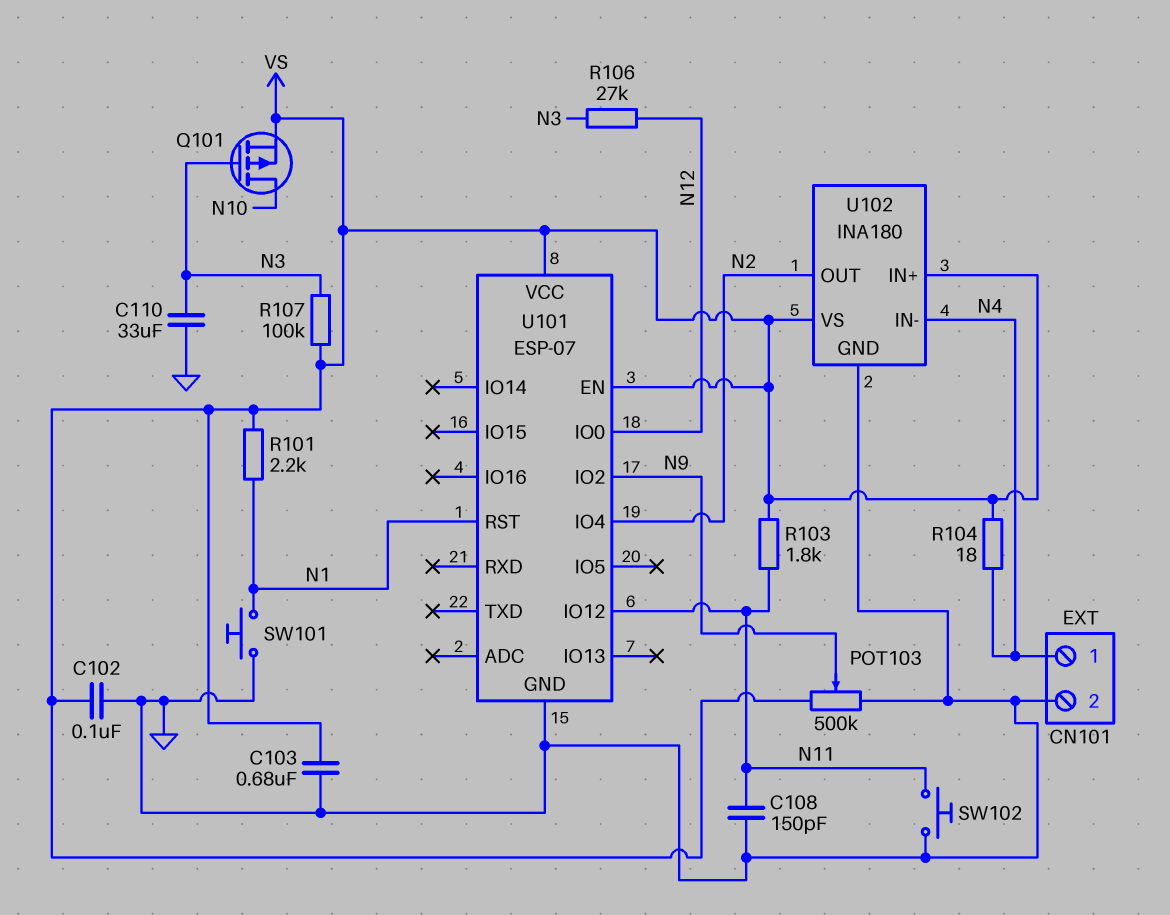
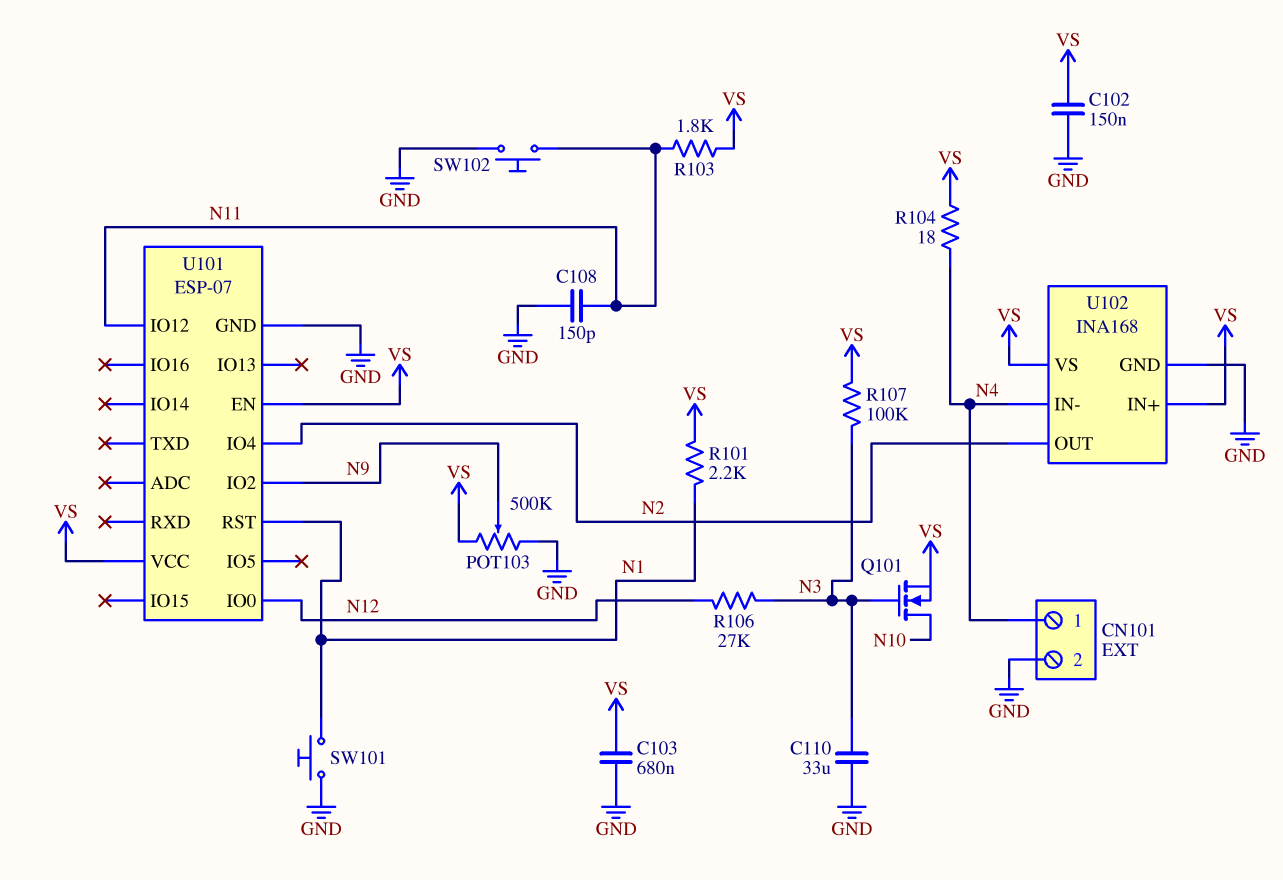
C102: 100nF (GND, VS) -> 150nF (GND, VS)
Q101: PMOS (G N3, D N10, S VS) -> NMOS (G N3, D N10, S VS)
U102: INA180 -> INA168

